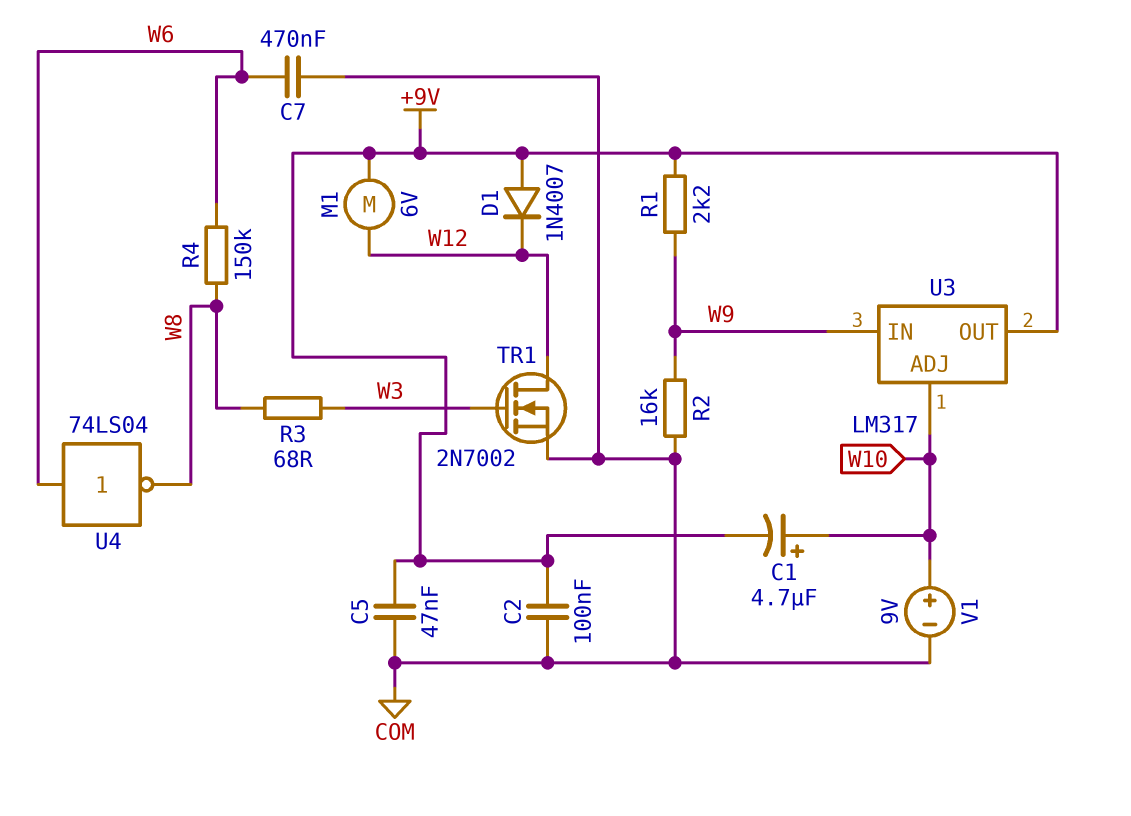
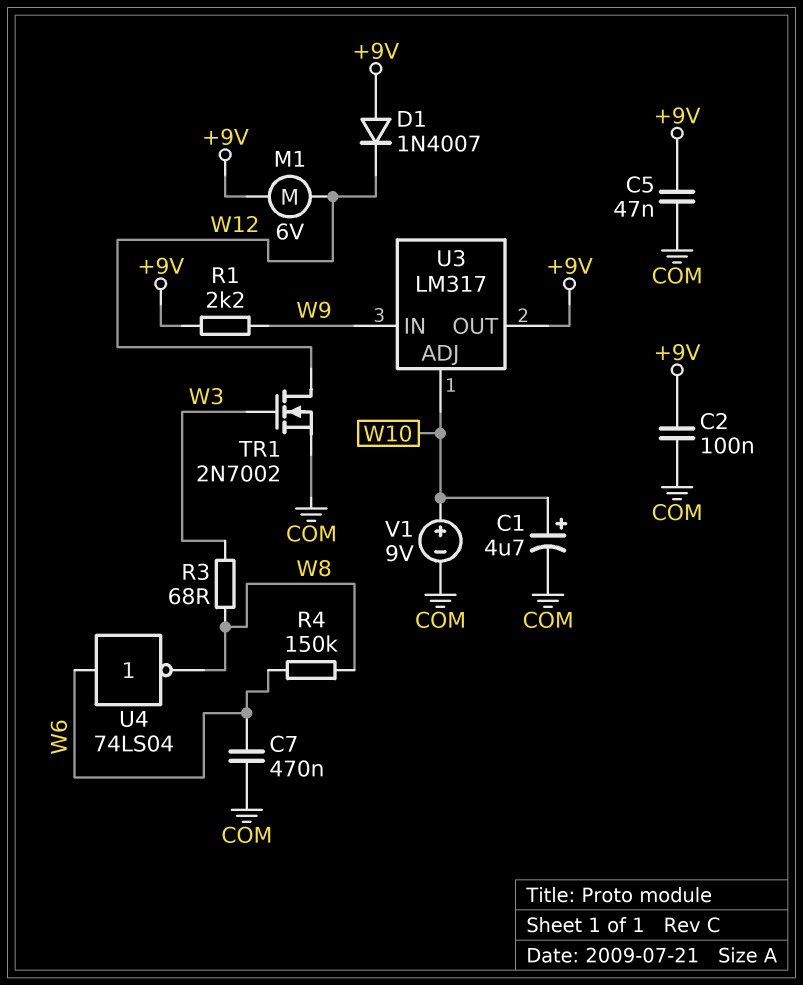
C1: 4.7uF (plus W10, minus +9V) -> 4.7uF (plus W10, minus COM)
R2: 16k (COM, W9) -> none

